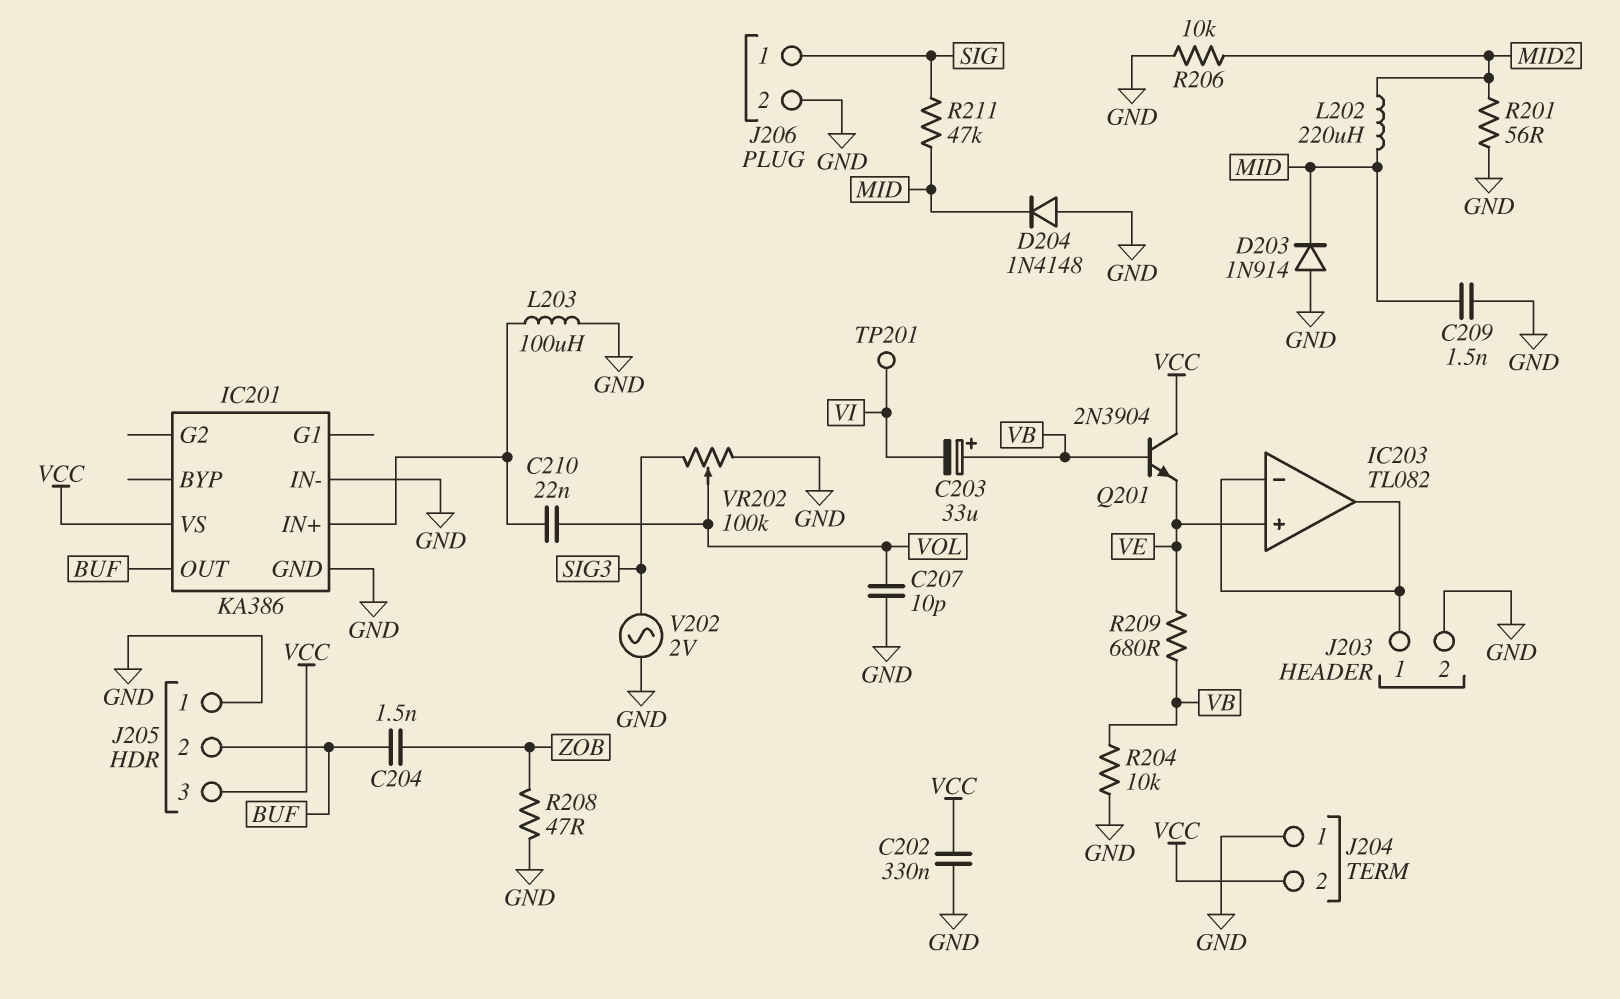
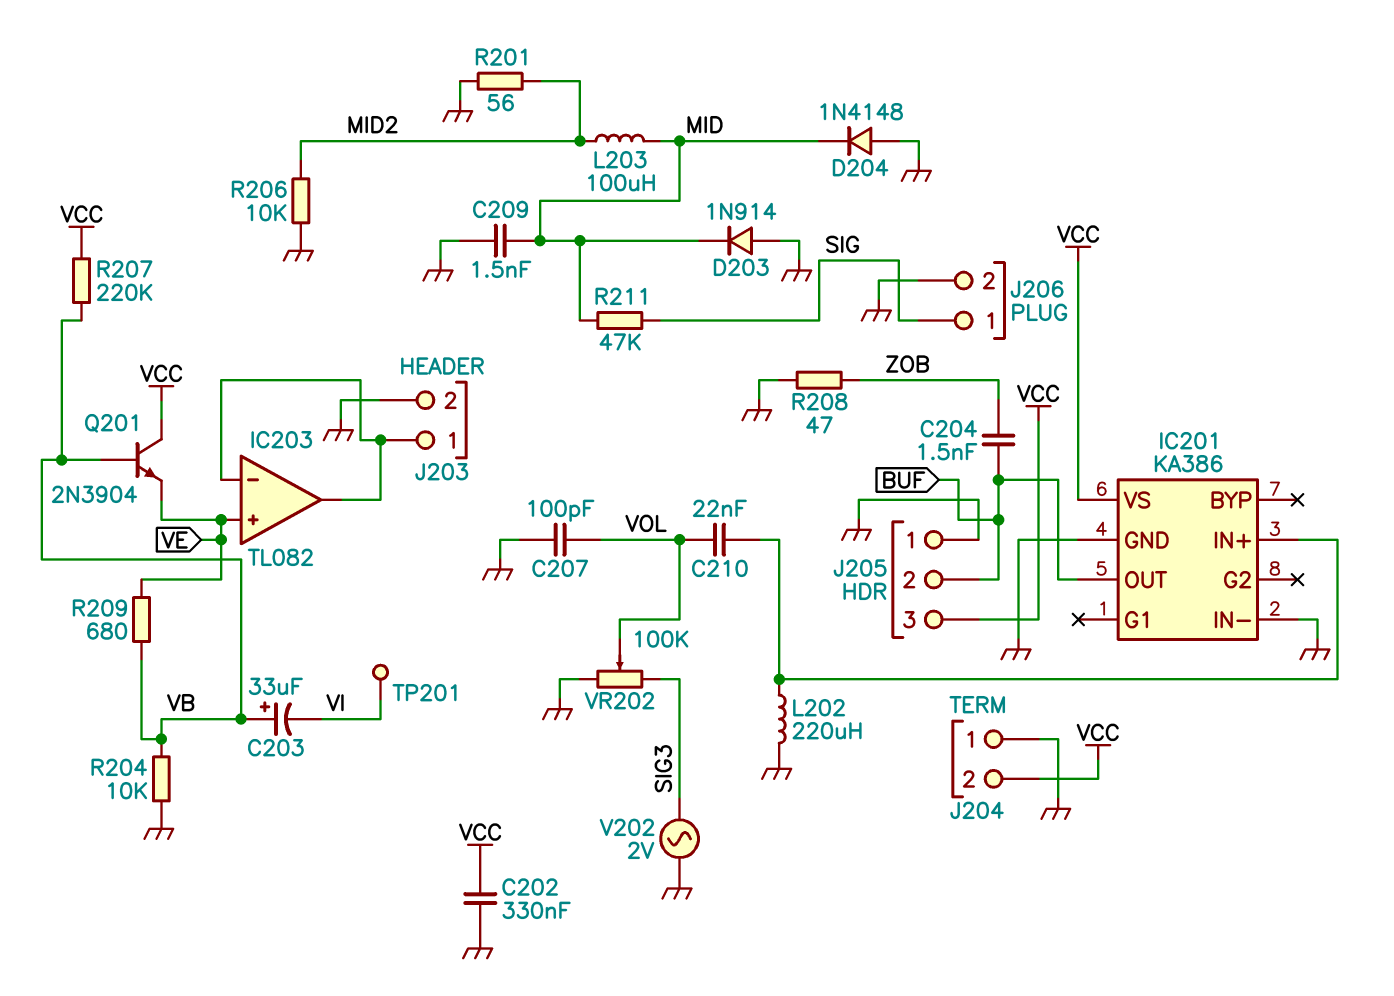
C207: 10pF (GND, VOL) -> 100pF (GND, VOL)
L202: 220uH (MID, MID2) -> 220uH (GND, IC201/IN+)
L203: 100uH (GND, IC201/IN+) -> 100uH (MID, MID2)
R207: none -> 220k (VB, VCC)

